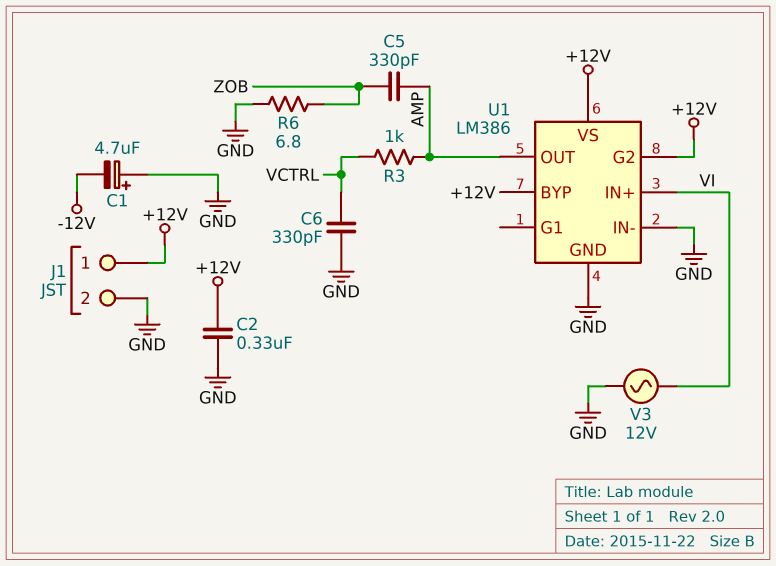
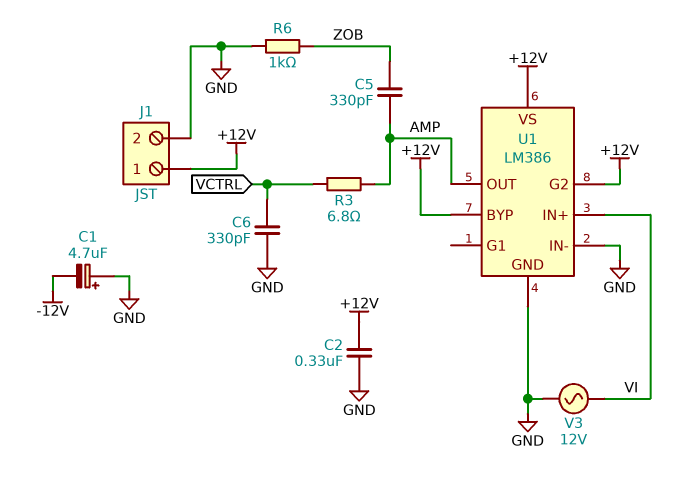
R3: 1k (AMP, VCTRL) -> 6.8 (AMP, VCTRL)
R6: 6.8 (GND, ZOB) -> 1k (GND, ZOB)

